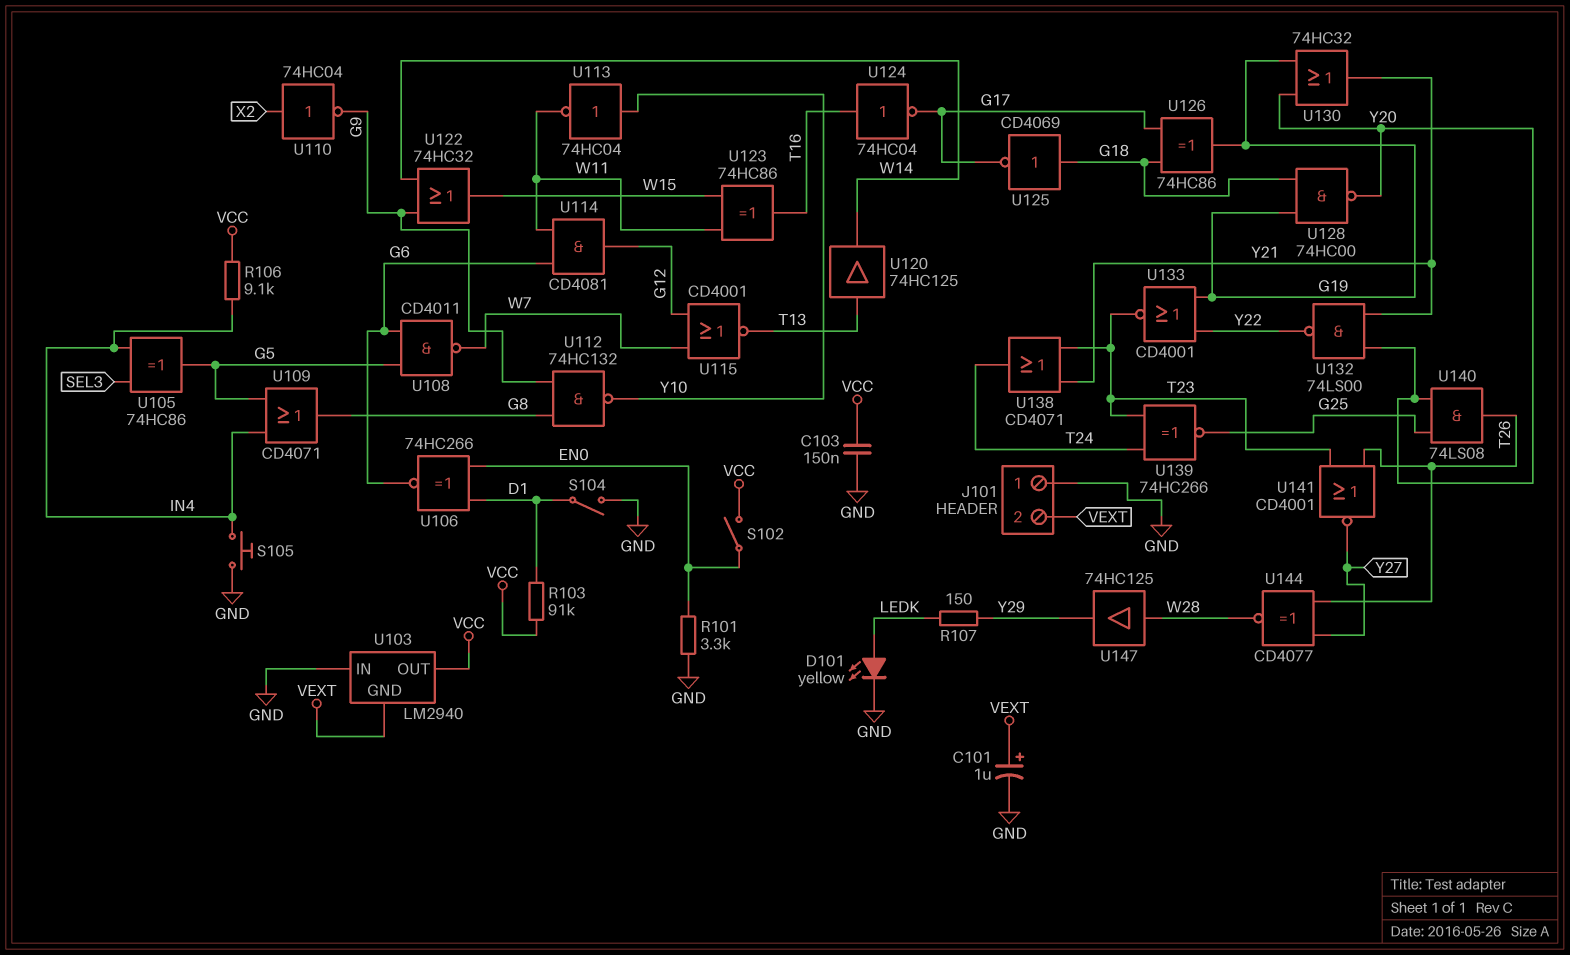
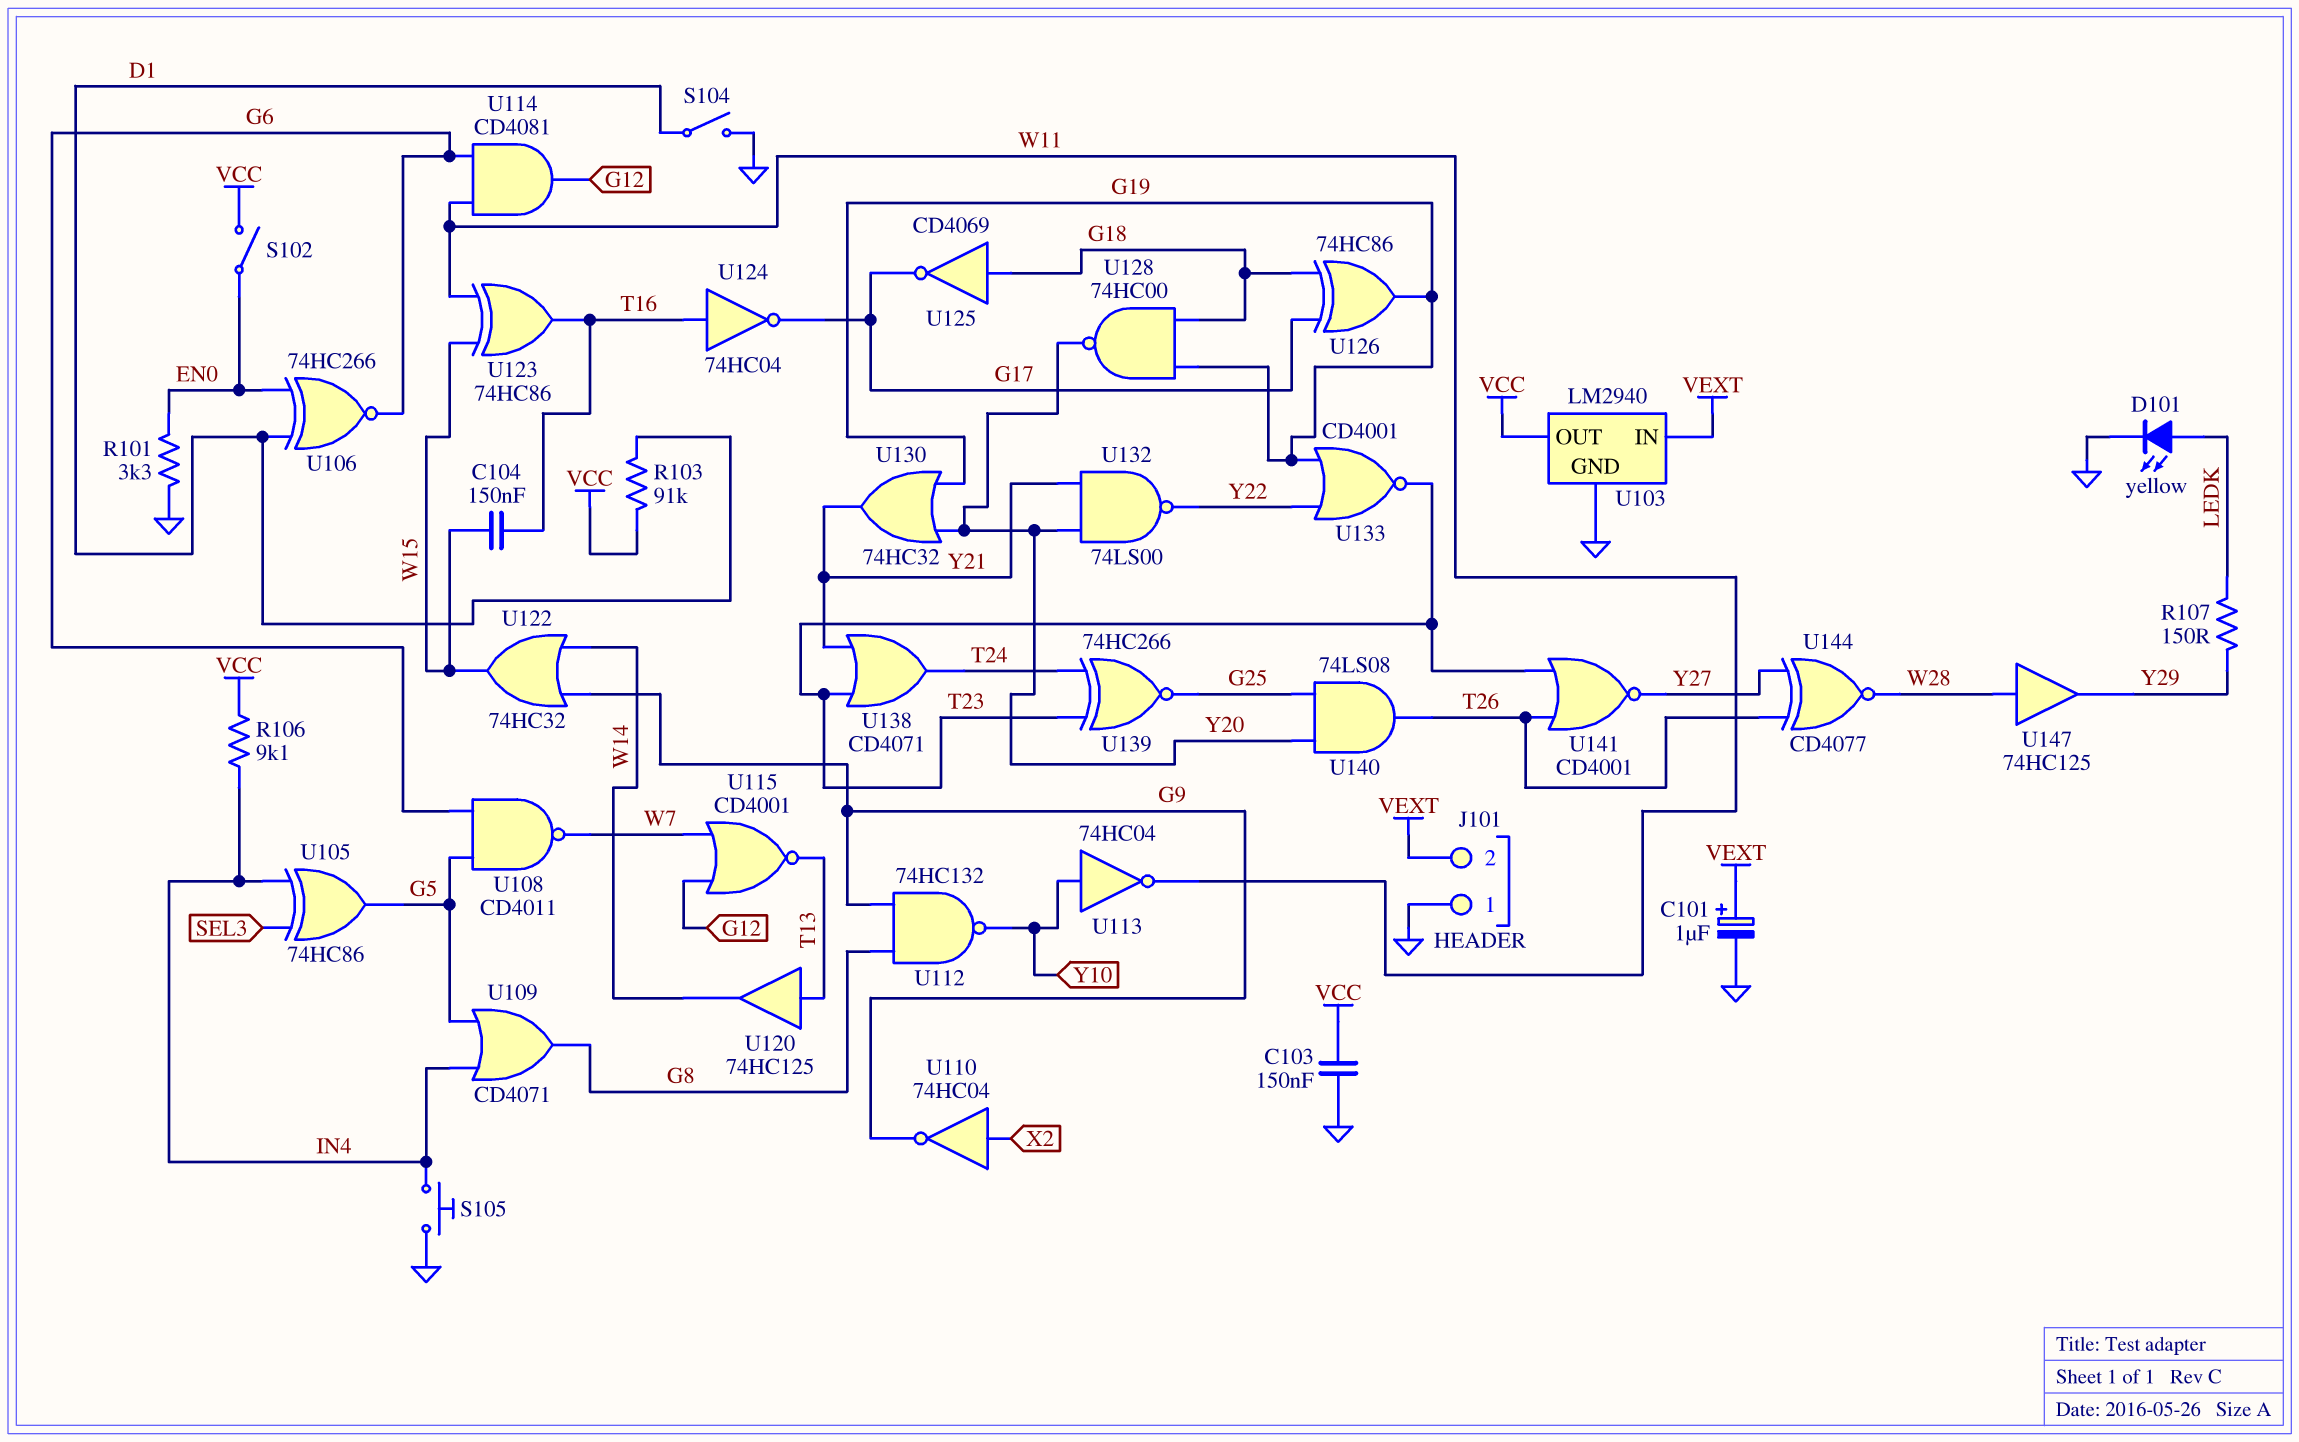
C104: none -> 150nF (T16, W15)
U103 pin GND: VEXT -> GND
U103 pin IN: GND -> VEXT

